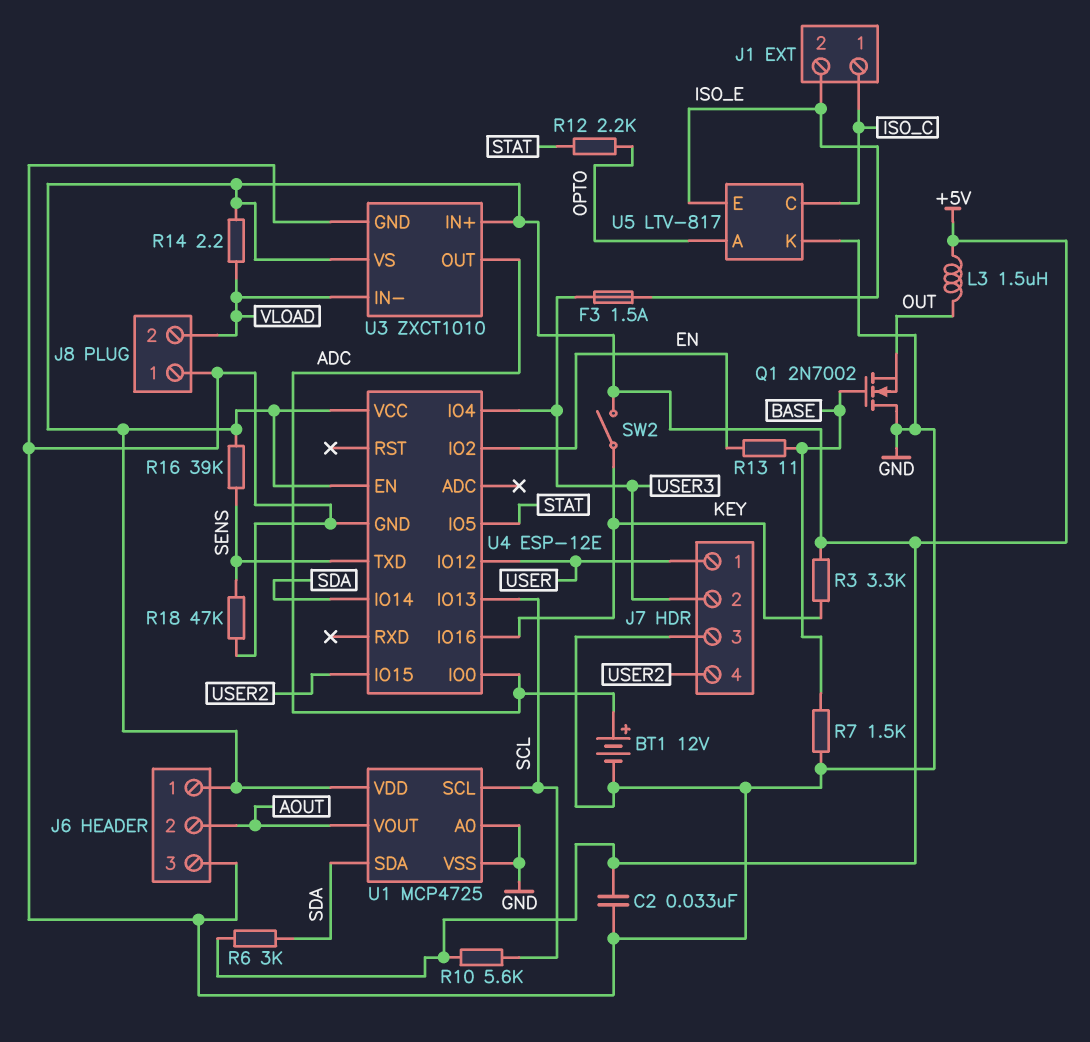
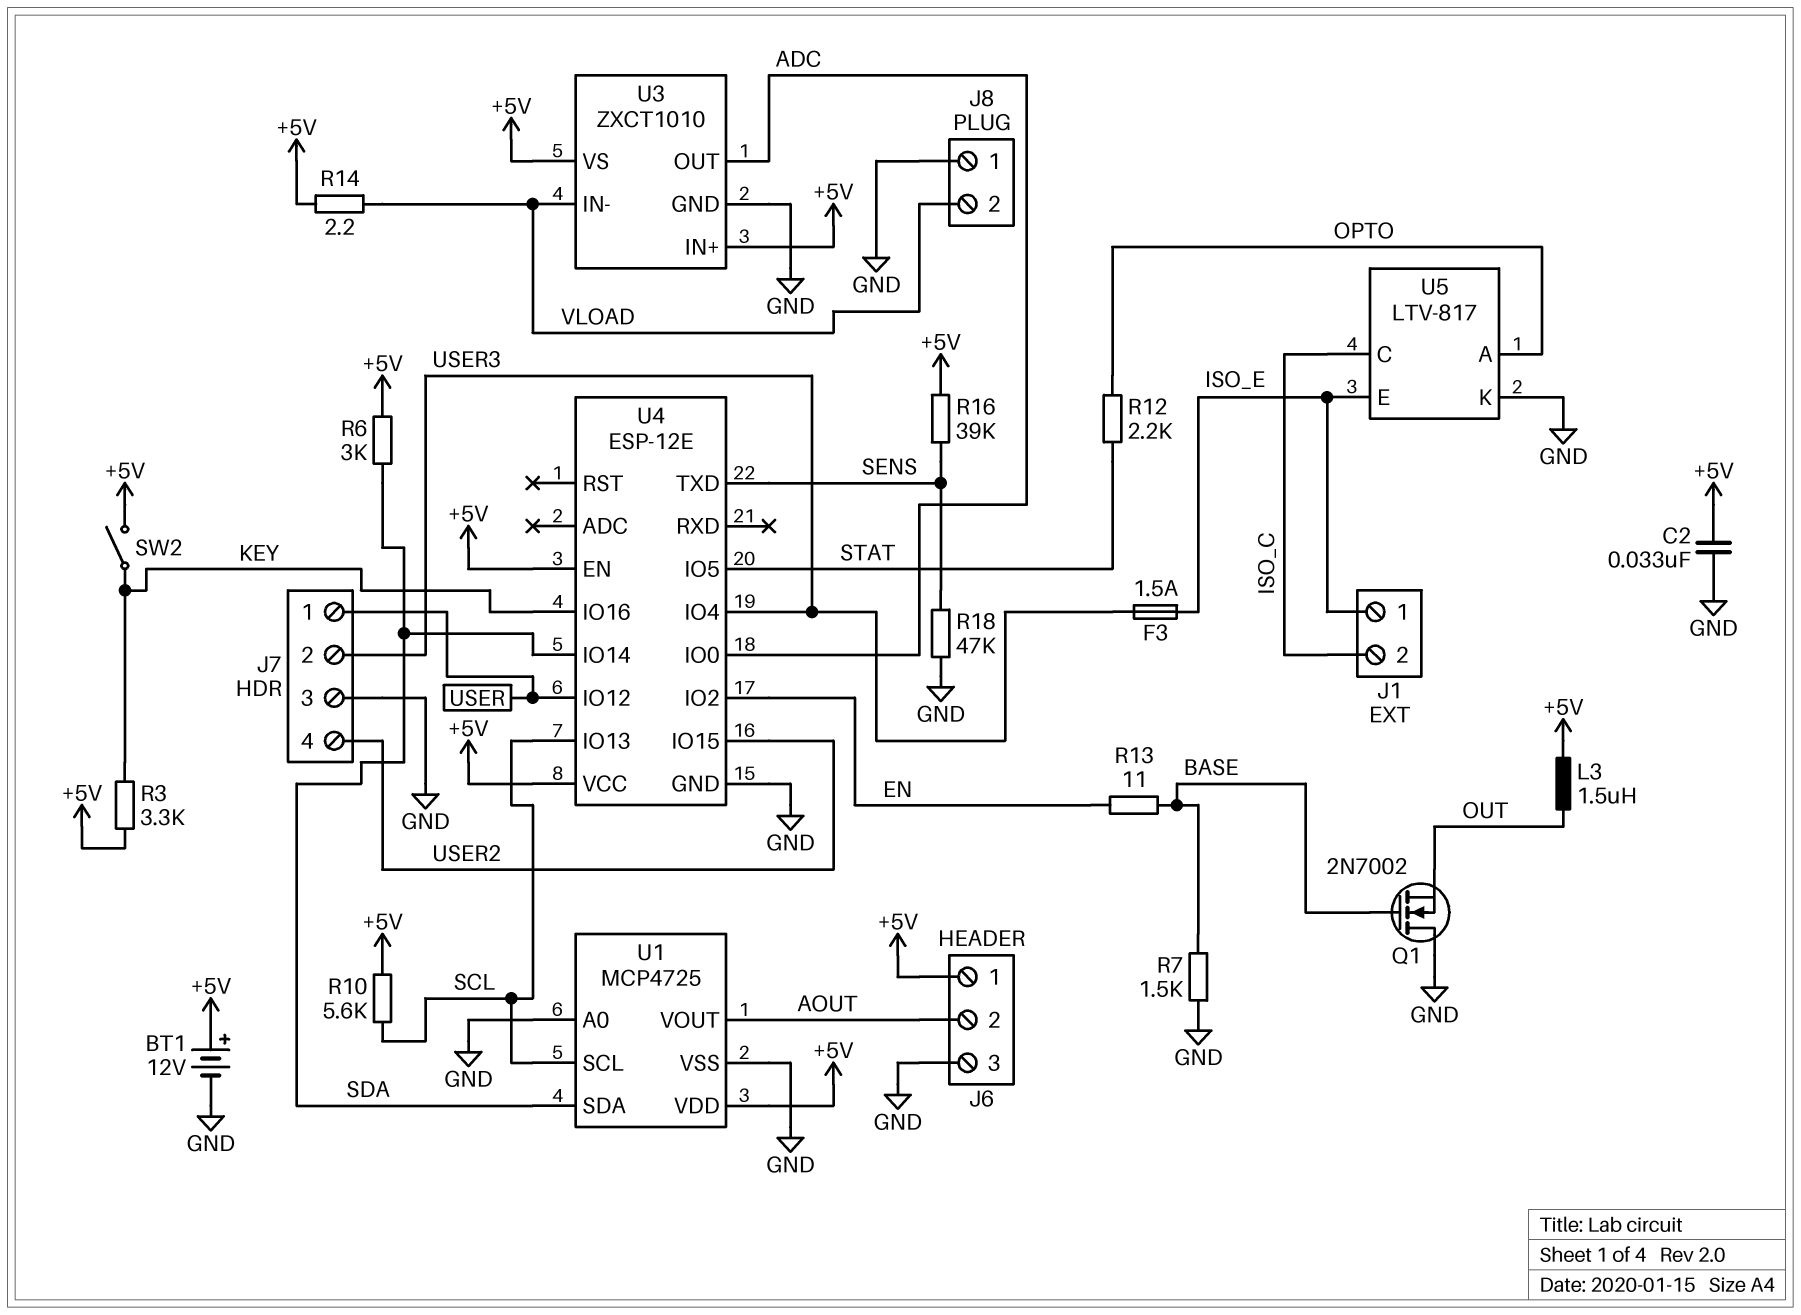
BT1: 12V (plus ADC, minus GND) -> 12V (plus +5V, minus GND)
J1 pin 1: ISO_C -> ISO_E
J1 pin 2: ISO_E -> ISO_C

